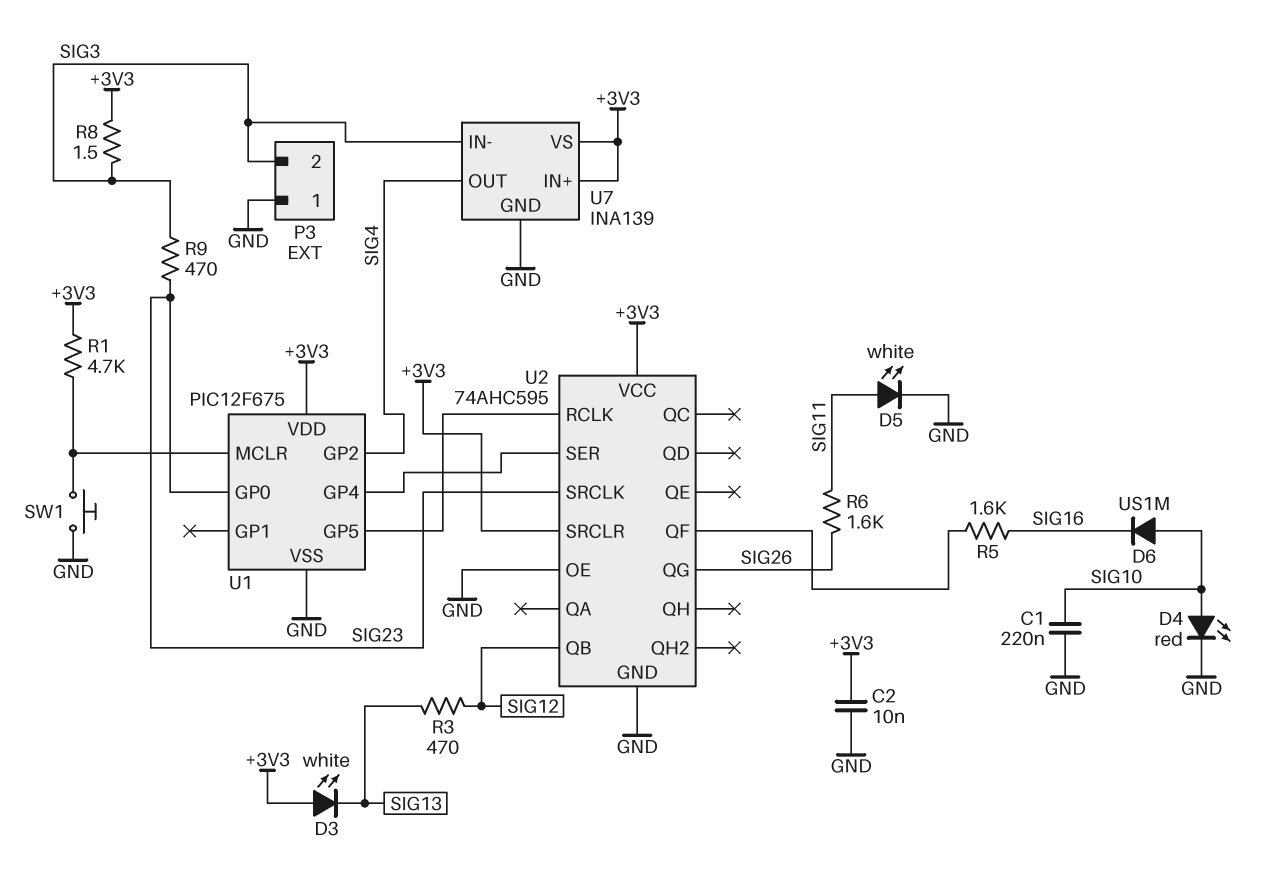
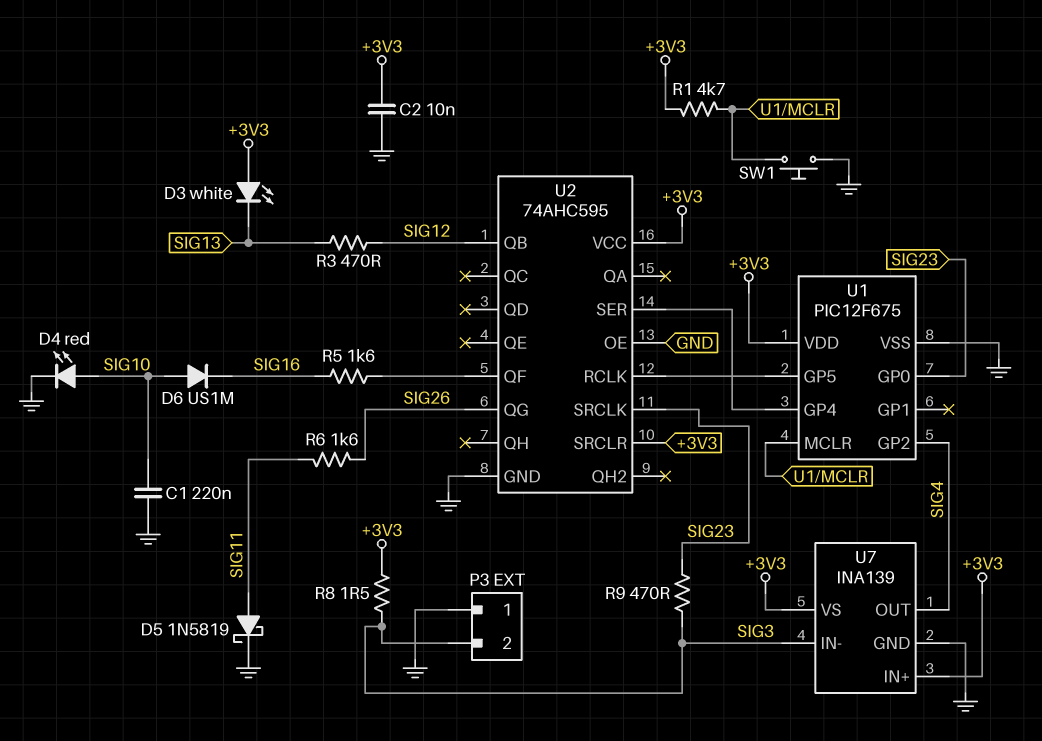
D5: LED white (A SIG11, K GND) -> schottky 1N5819 (A SIG11, K GND)

